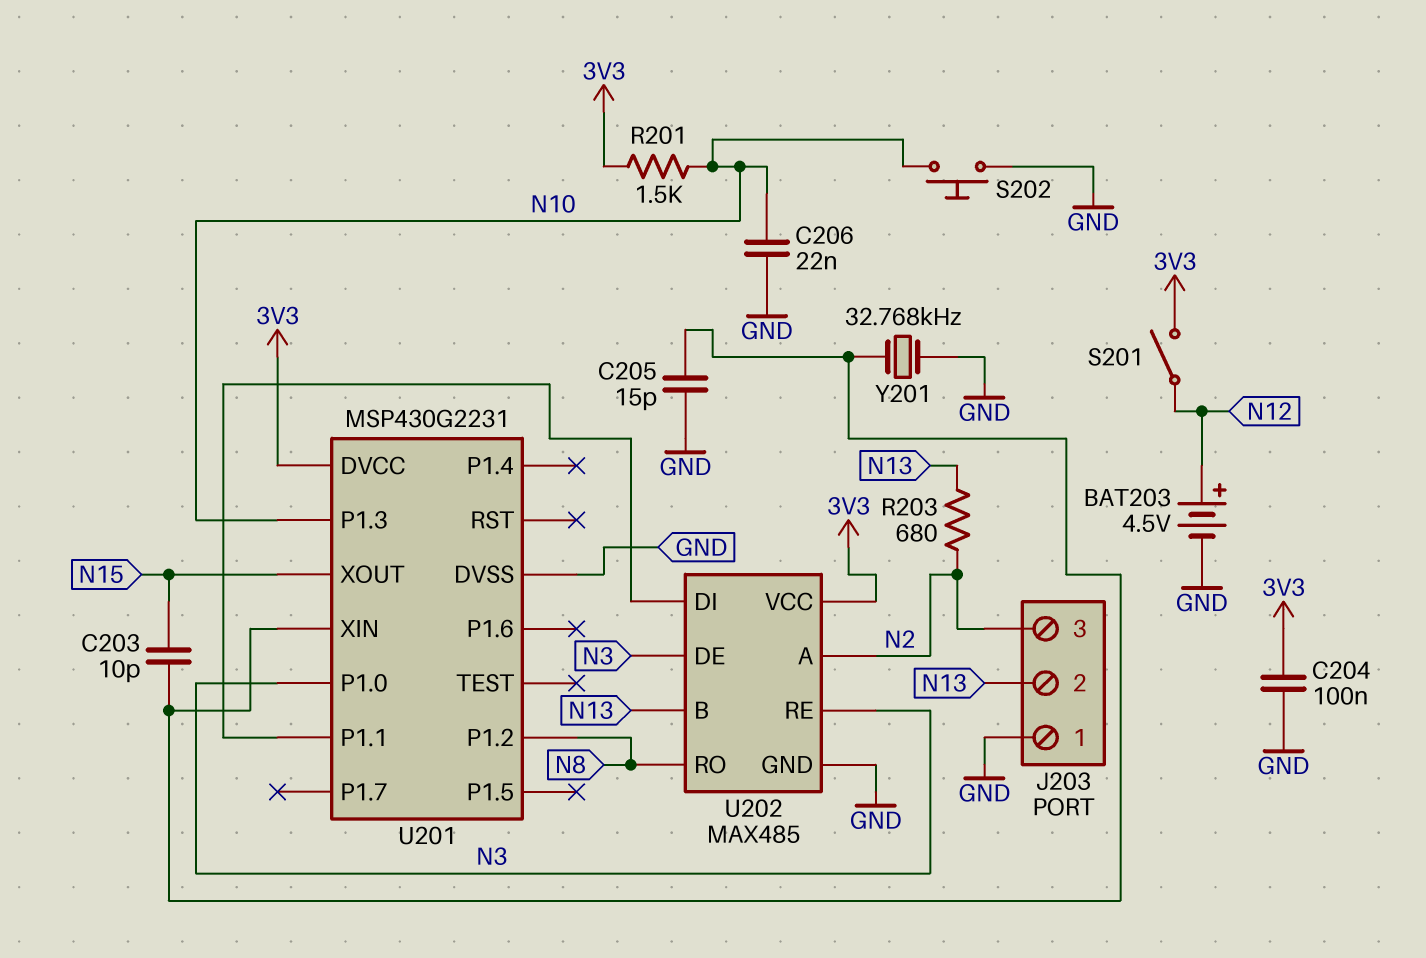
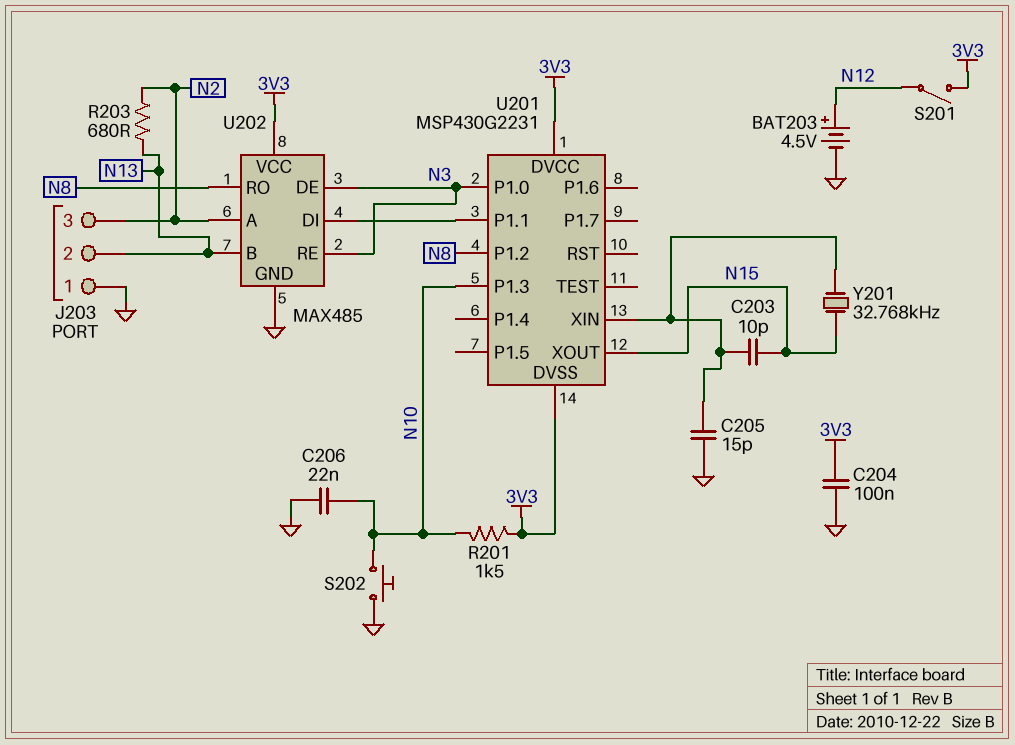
U201 pin DVSS: GND -> 3V3
Y201: 32.768kHz (GND, U201/XIN) -> 32.768kHz (N15, U201/XIN)

